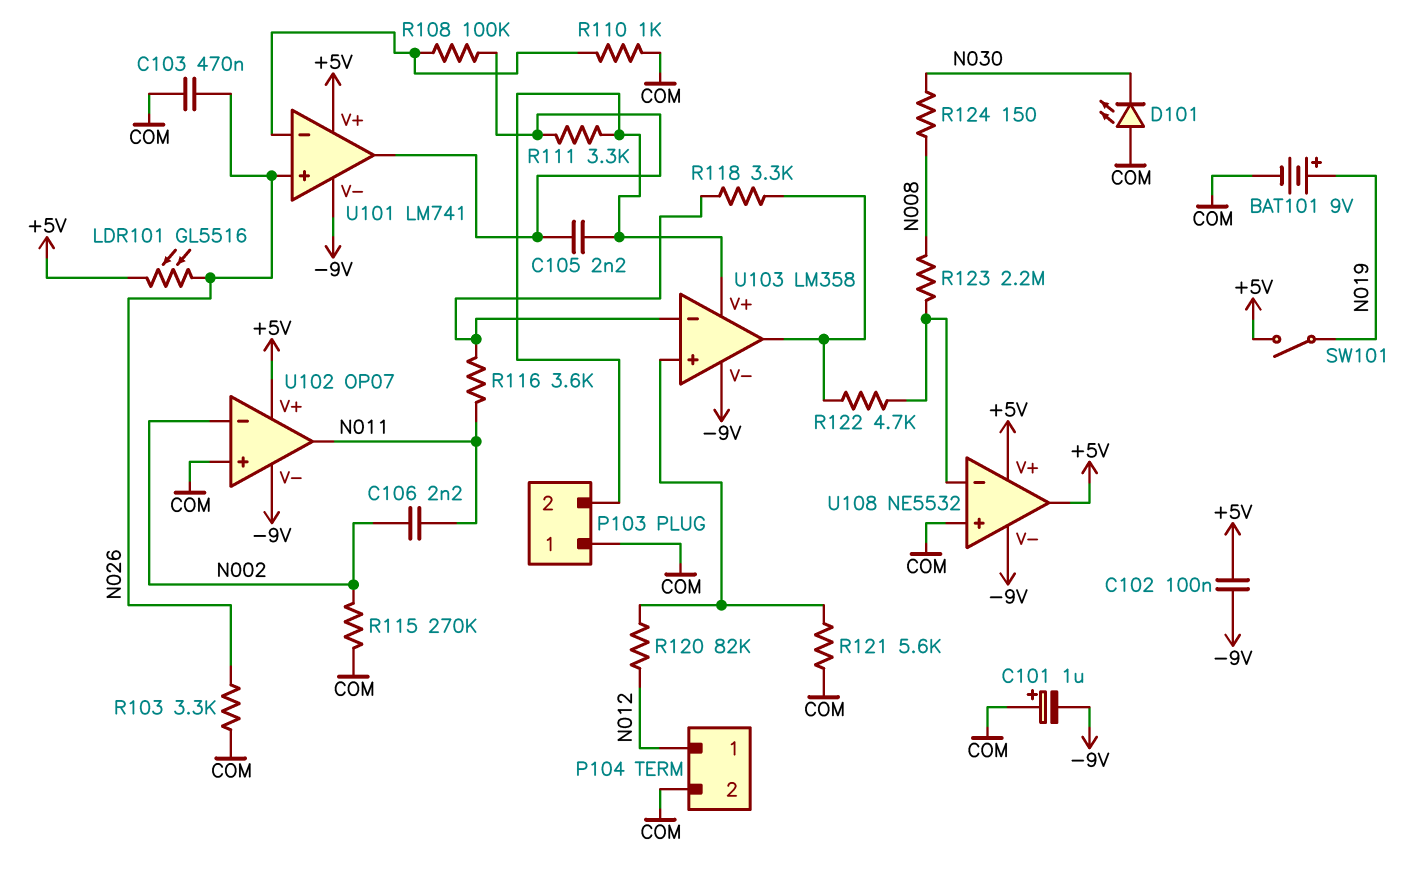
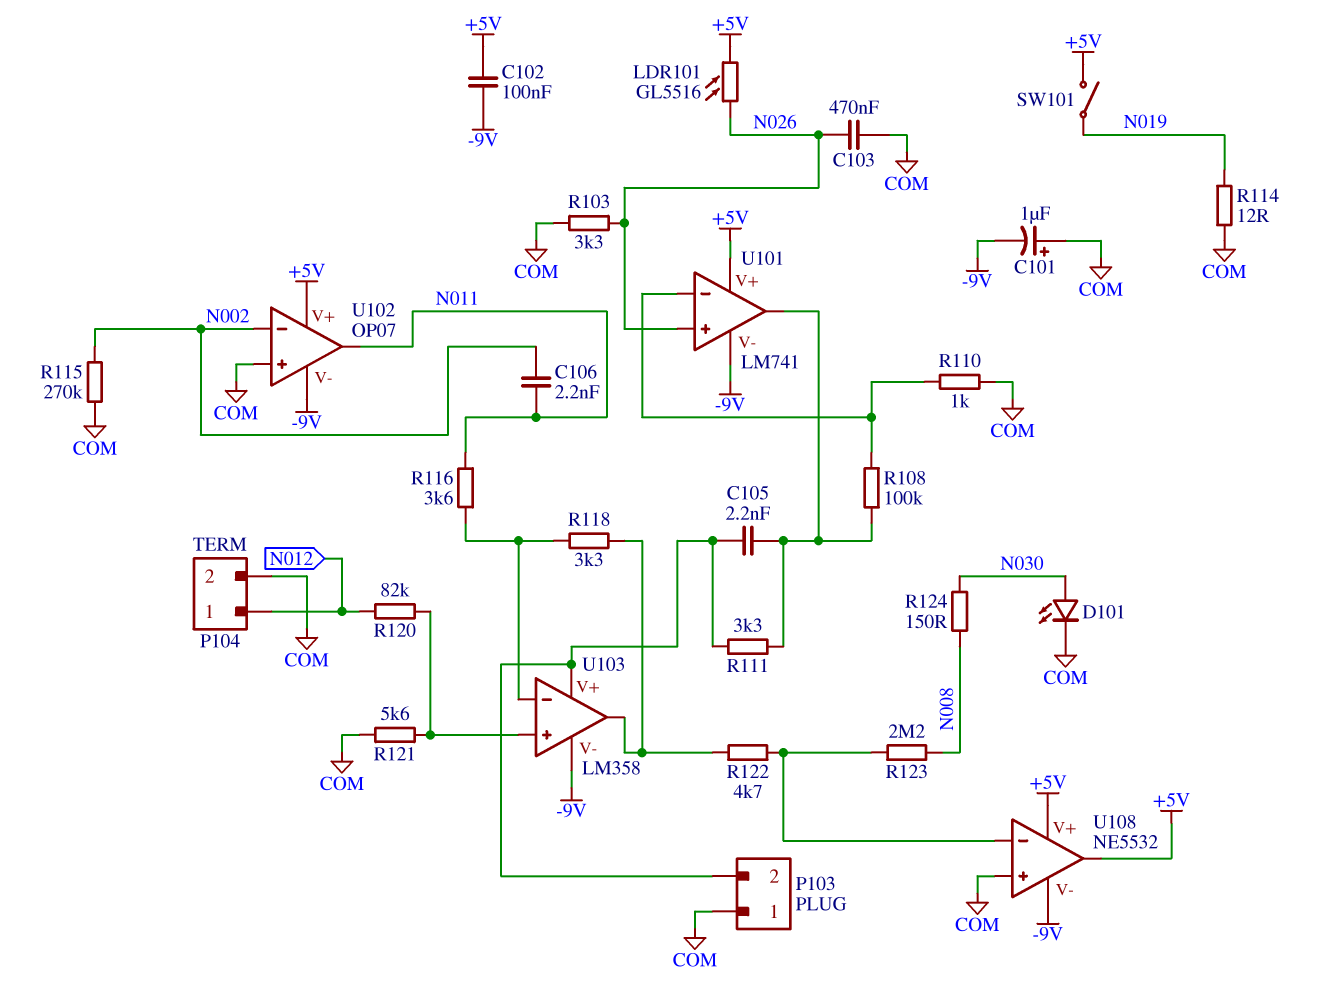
BAT101: 9V (plus N019, minus COM) -> none
D101: LED (A COM, K N030) -> LED (A N030, K COM)
R114: none -> 12 (COM, N019)

